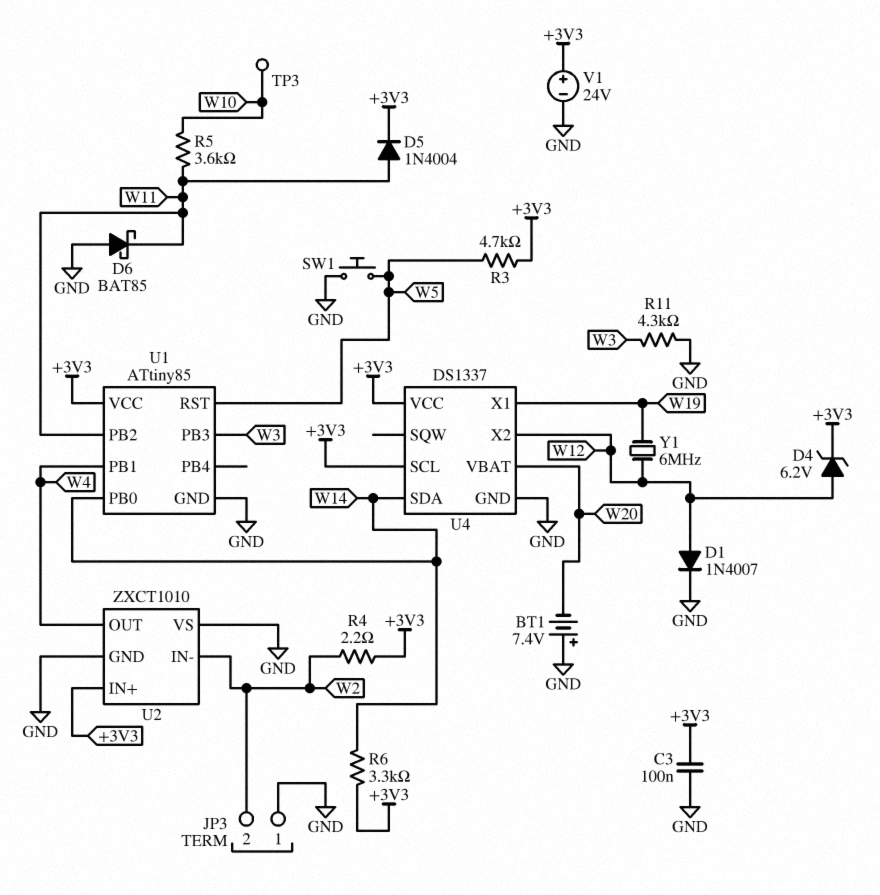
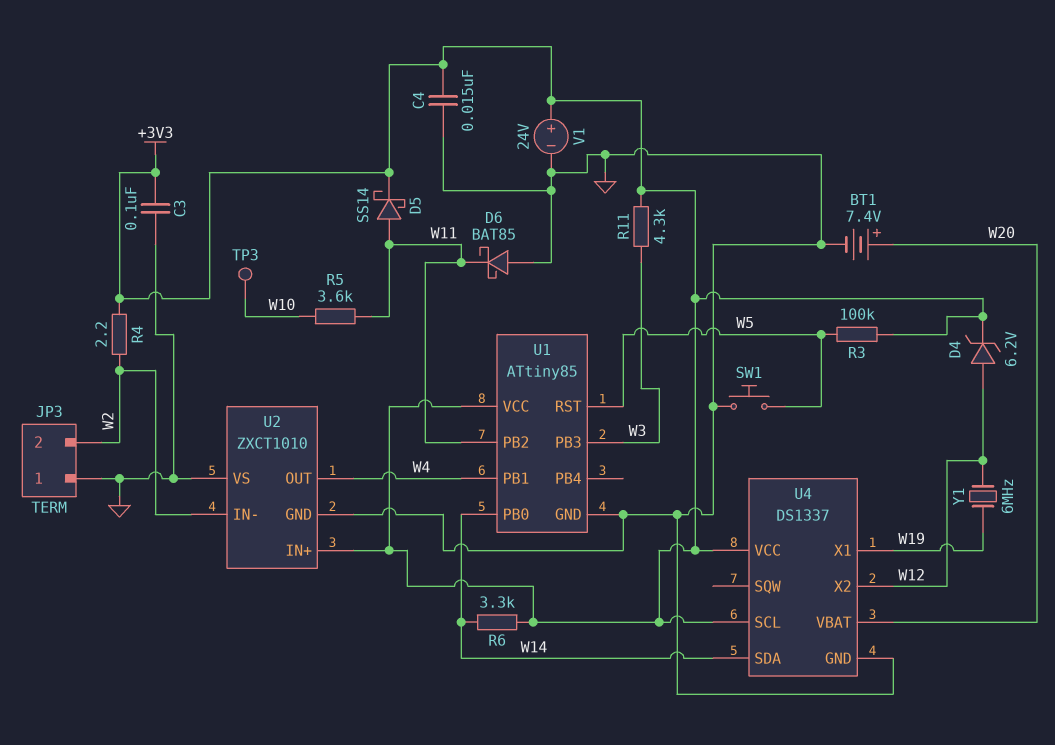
BT1: 7.4V (plus GND, minus W20) -> 7.4V (plus W20, minus GND)
C4: none -> 15nF (+3V3, GND)
D1: diode 1N4007 (A W12, K GND) -> none
D5: diode 1N4004 (A W11, K +3V3) -> schottky SS14 (A W11, K +3V3)
R3: 4.7k (+3V3, W5) -> 100k (+3V3, W5)
R11: 4.3k (GND, W3) -> 4.3k (+3V3, W3)

